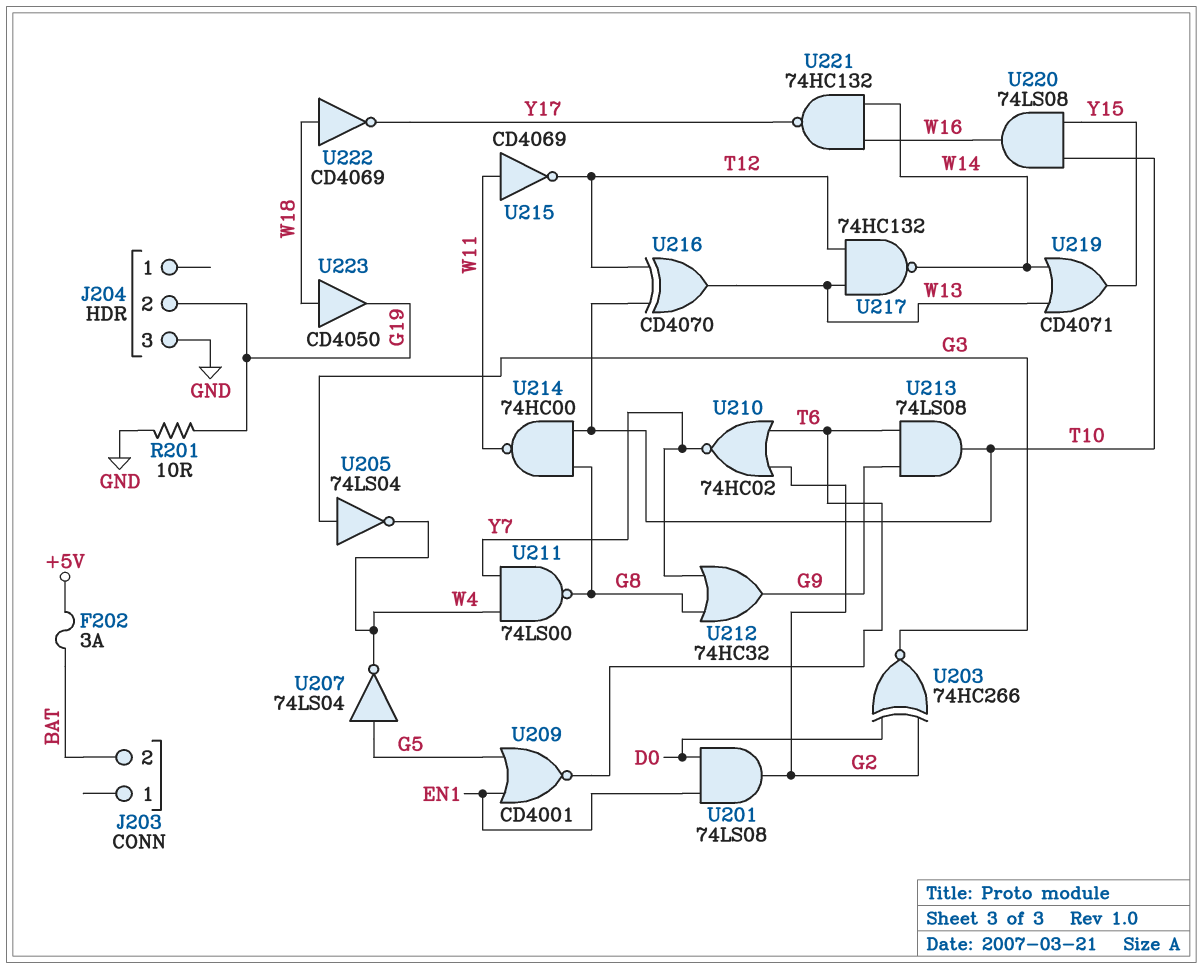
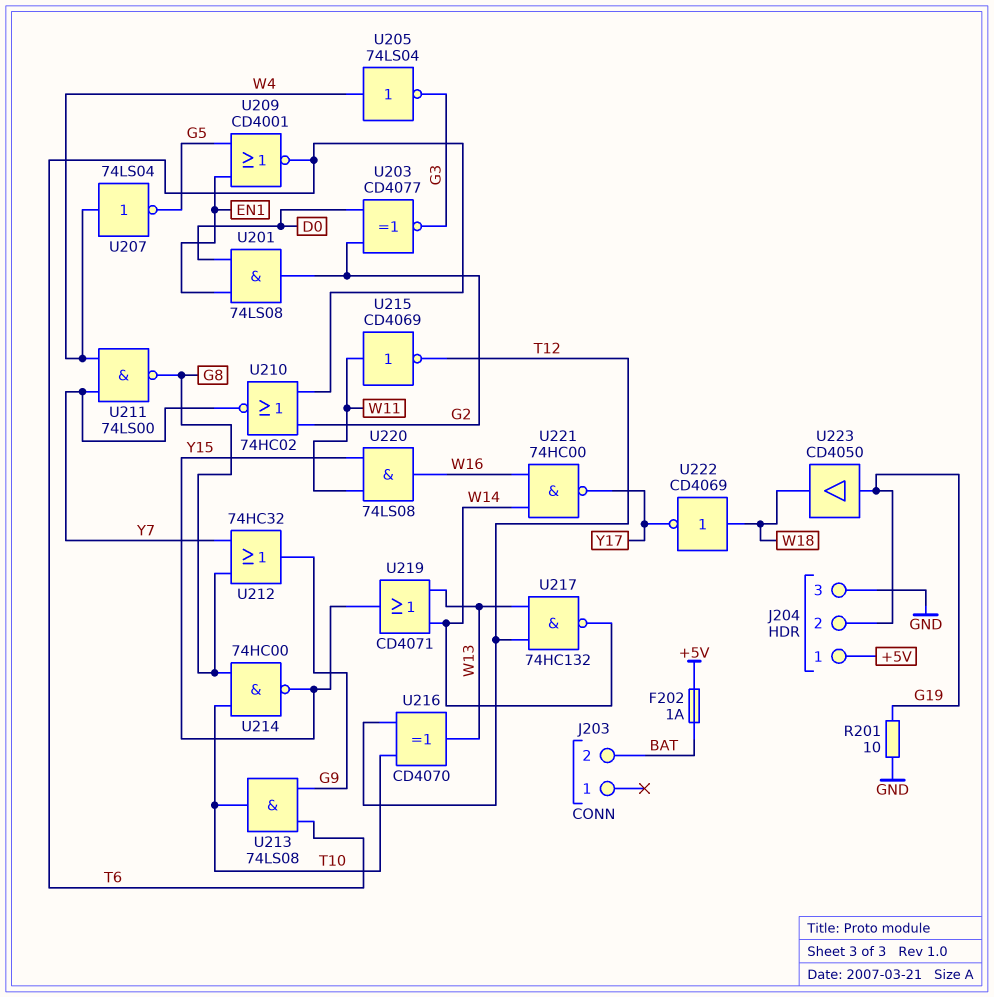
F202: 3A (+5V, BAT) -> 1A (+5V, BAT)
J204 pin 1: none -> +5V
U203: XNOR 74HC266 (in D0, in G2, out G3) -> XNOR CD4077 (in D0, in G2, out G3)
U205: NOT 74LS04 (in G3, out W4) -> NOT 74LS04 (in W4, out G3)
U207: NOT 74LS04 (in G5, out W4) -> NOT 74LS04 (in W4, out G5)
U214: NAND 74HC00 (in G8, in T10, out W11) -> NAND 74HC00 (in G8, in T10, out Y15)
U220: AND 74LS08 (in T10, in Y15, out W16) -> AND 74LS08 (in W11, in Y15, out W16)
U221: NAND 74HC132 (in W14, in W16, out Y17) -> NAND 74HC00 (in W14, in W16, out Y17)
U223: buffer CD4050 (in W18, out G19) -> buffer CD4050 (in G19, out W18)

